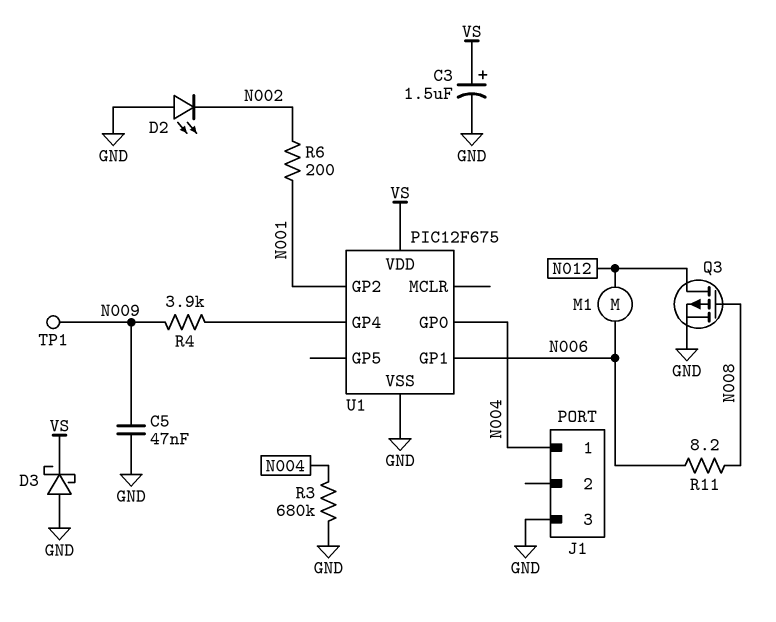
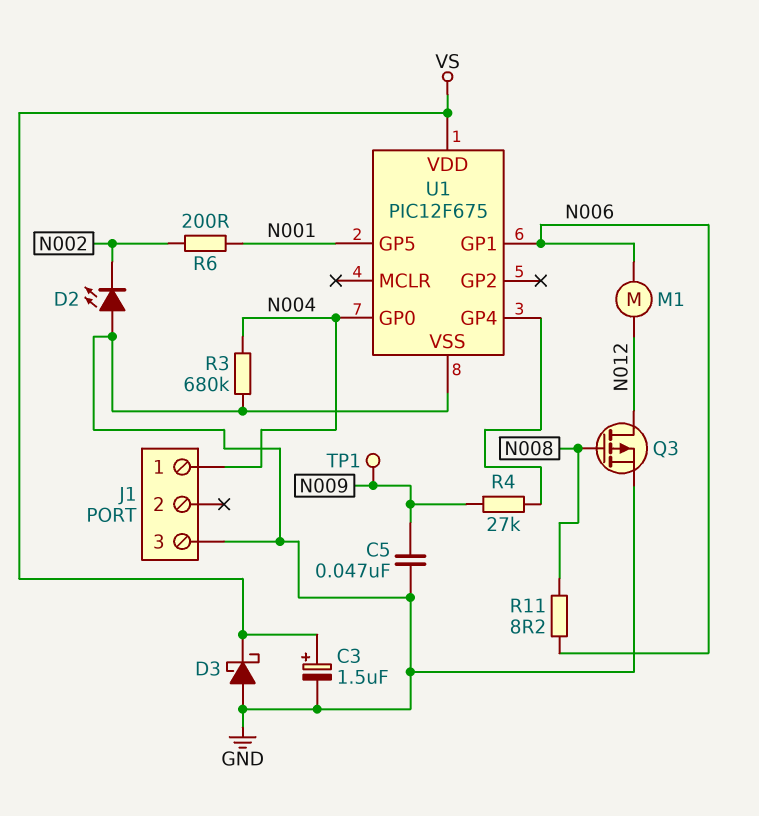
R4: 3.9k (N009, U1/GP4) -> 27k (N009, U1/GP4)
U1 pin GP2: N001 -> none
U1 pin GP5: none -> N001

